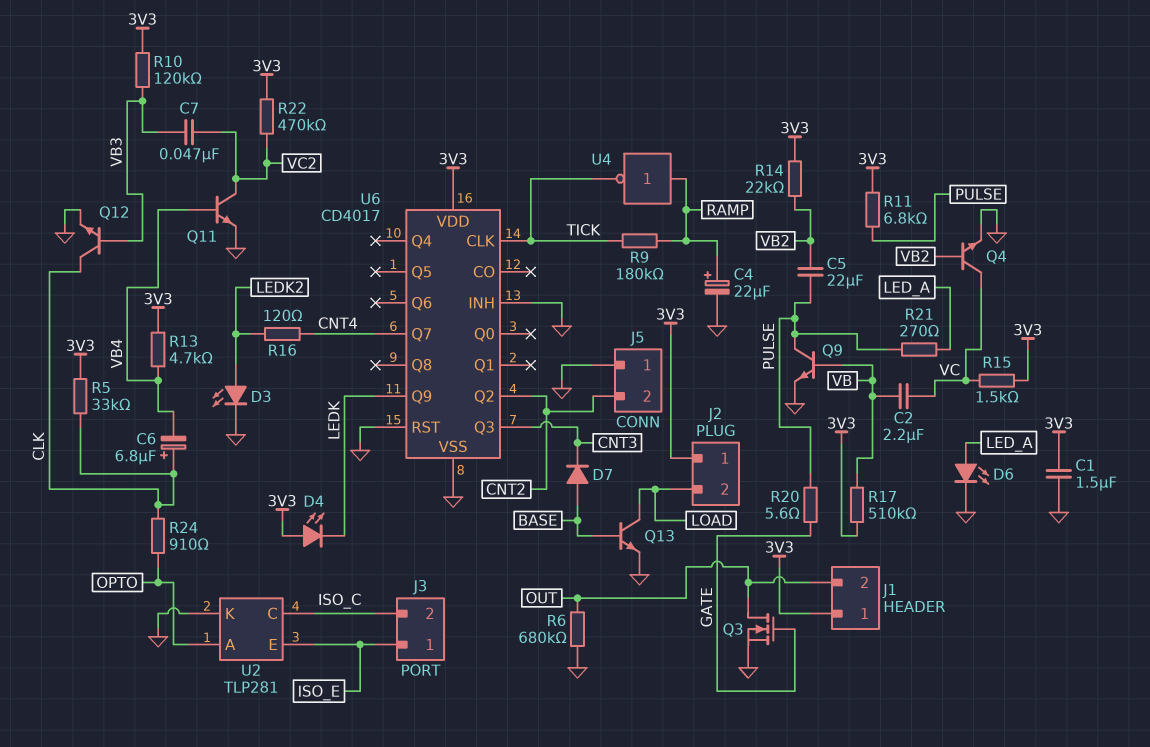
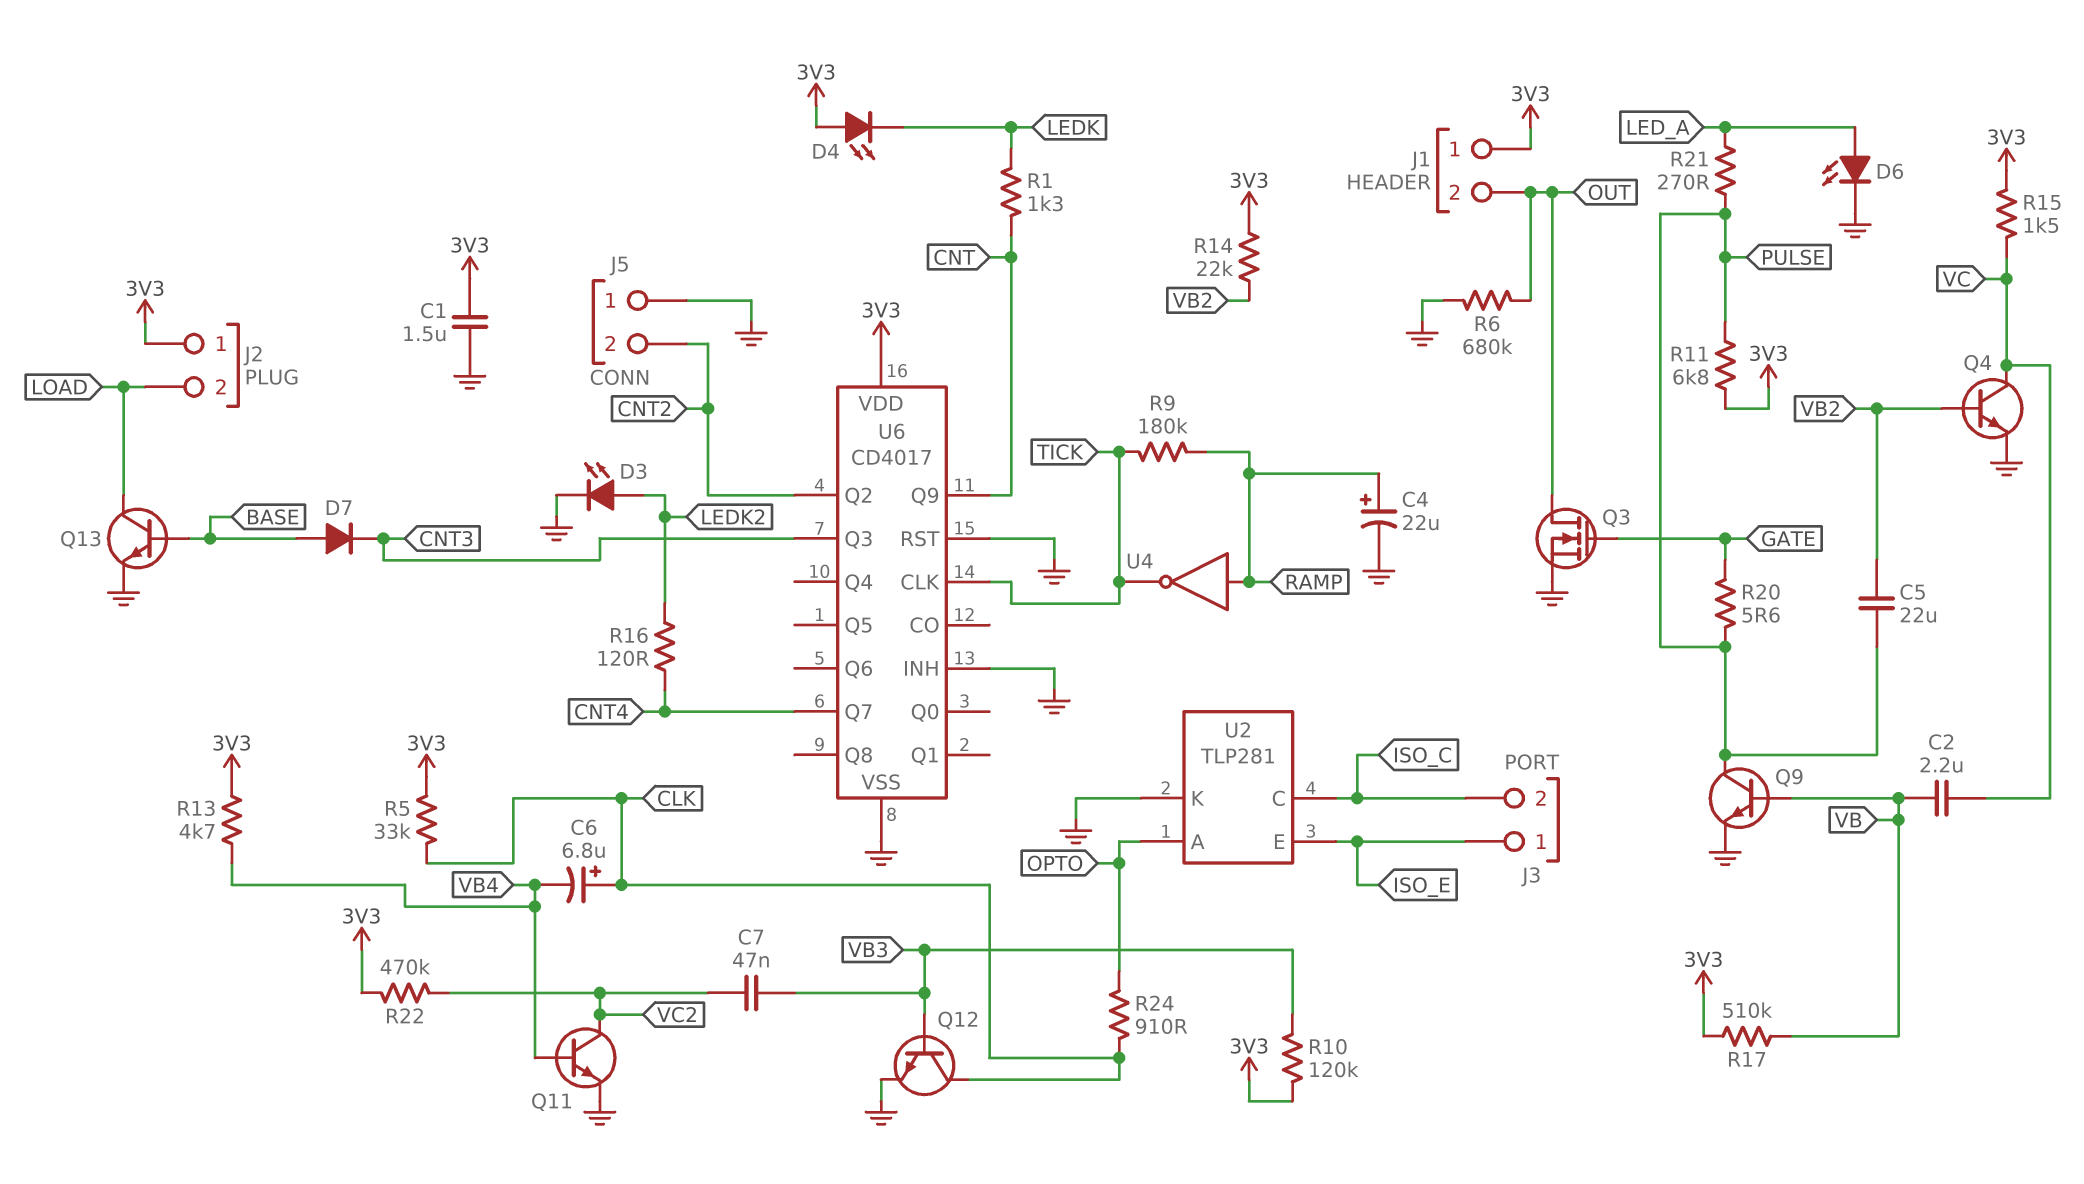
R1: none -> 1.3k (CNT, LEDK)
U6 pin Q9: LEDK -> CNT

